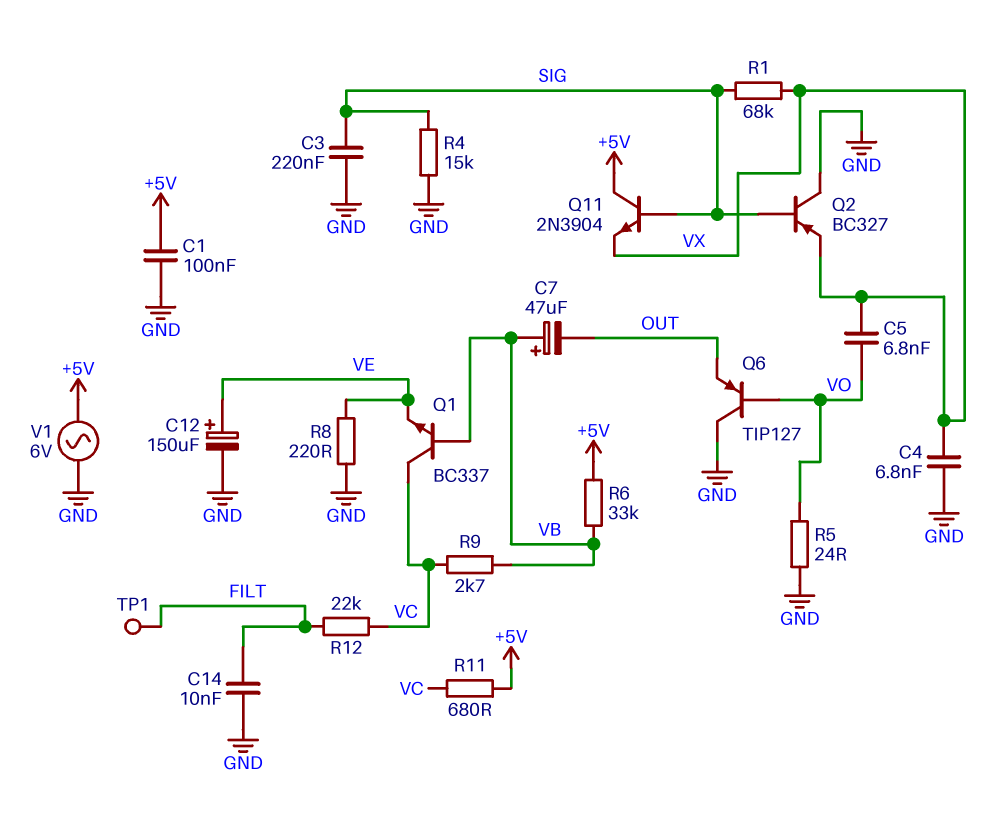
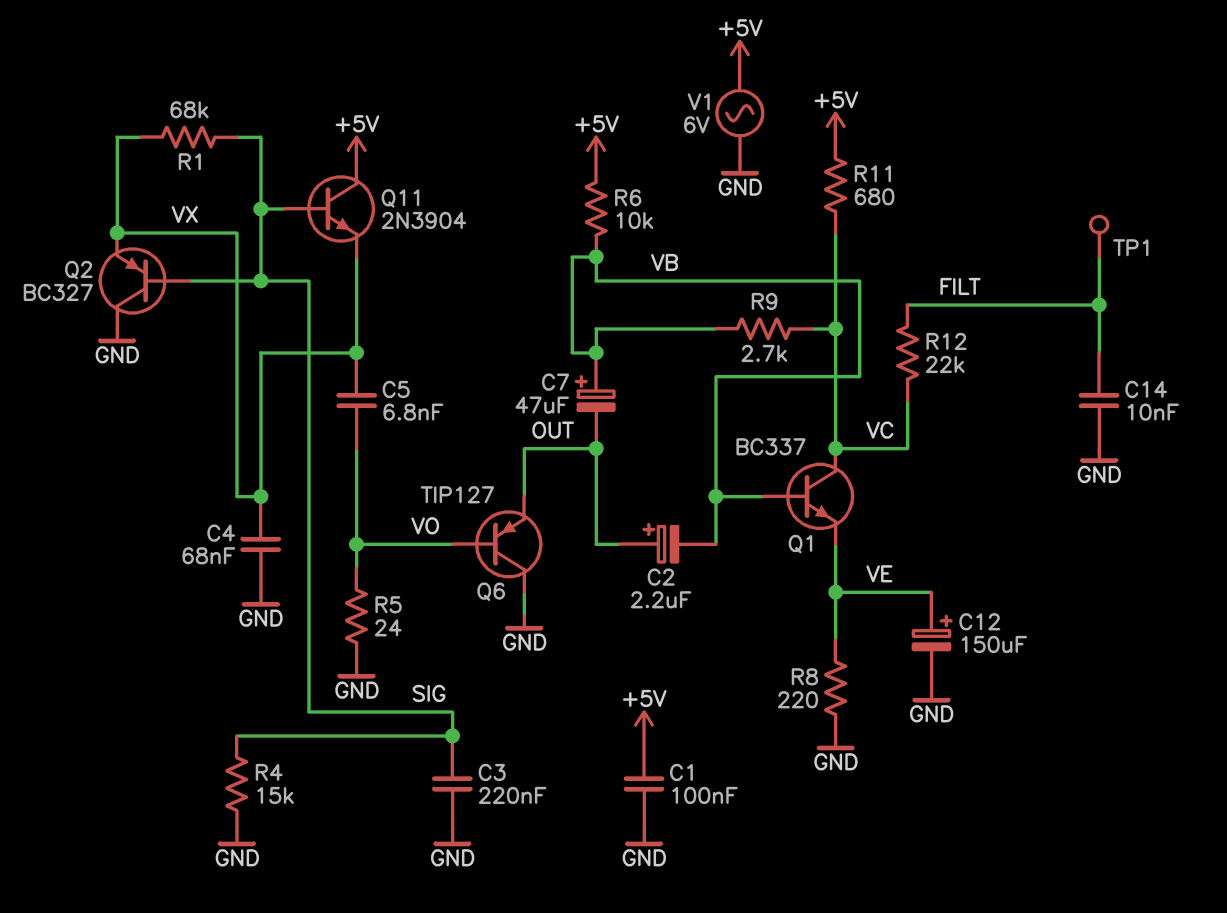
C2: none -> 2.2uF (plus OUT, minus VB)
C4: 6.8nF (GND, VX) -> 68nF (GND, VX)
R6: 33k (+5V, VB) -> 10k (+5V, VB)

